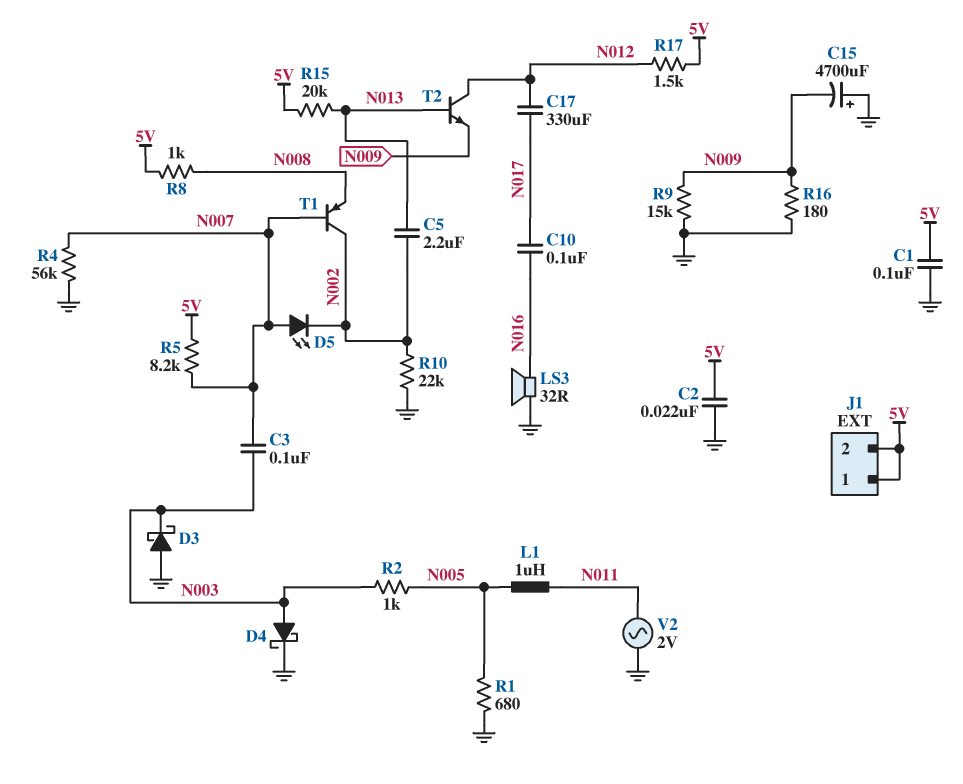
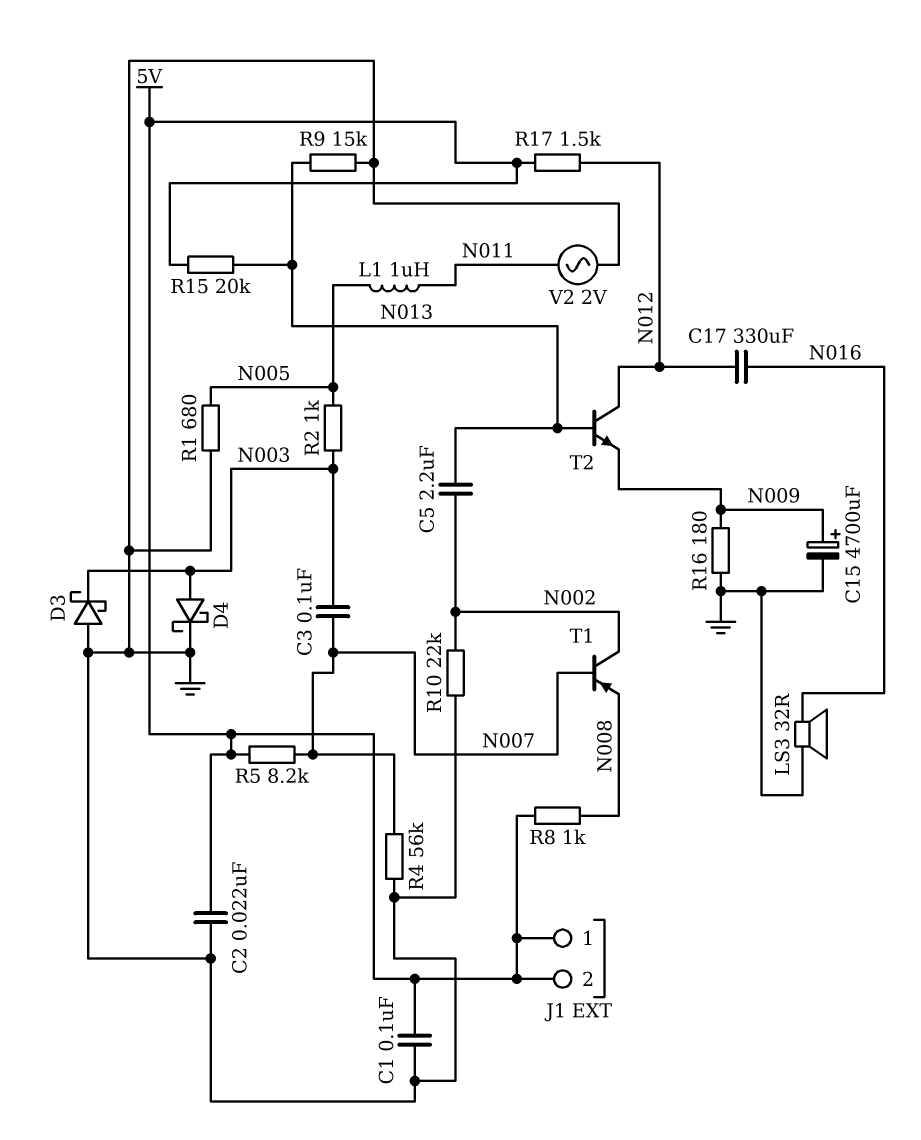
C10: 100nF (N016, N017) -> none
C15: 4700uF (plus GND, minus N009) -> 4700uF (plus N009, minus GND)
C17: 330uF (N012, N017) -> 330uF (N012, N016)
D5: LED (A N007, K N002) -> none
R9: 15k (GND, N009) -> 15k (GND, N013)

